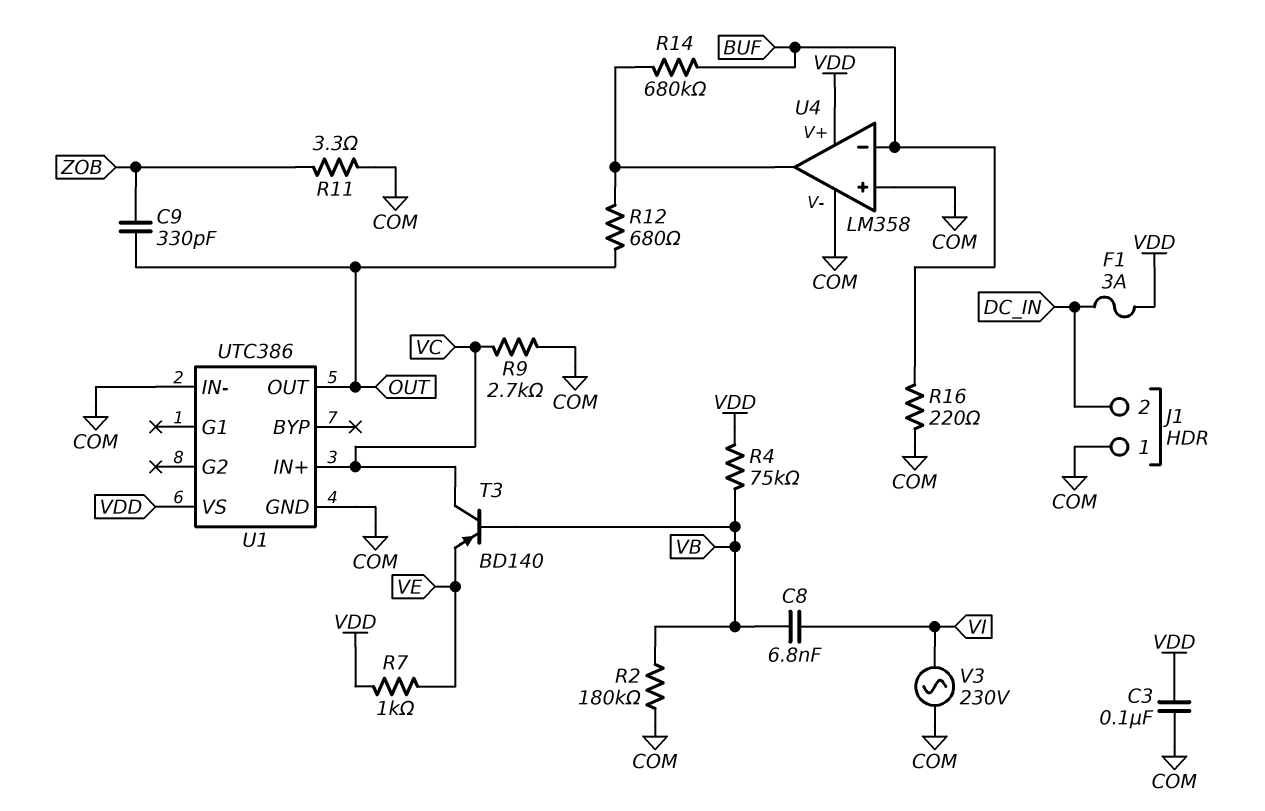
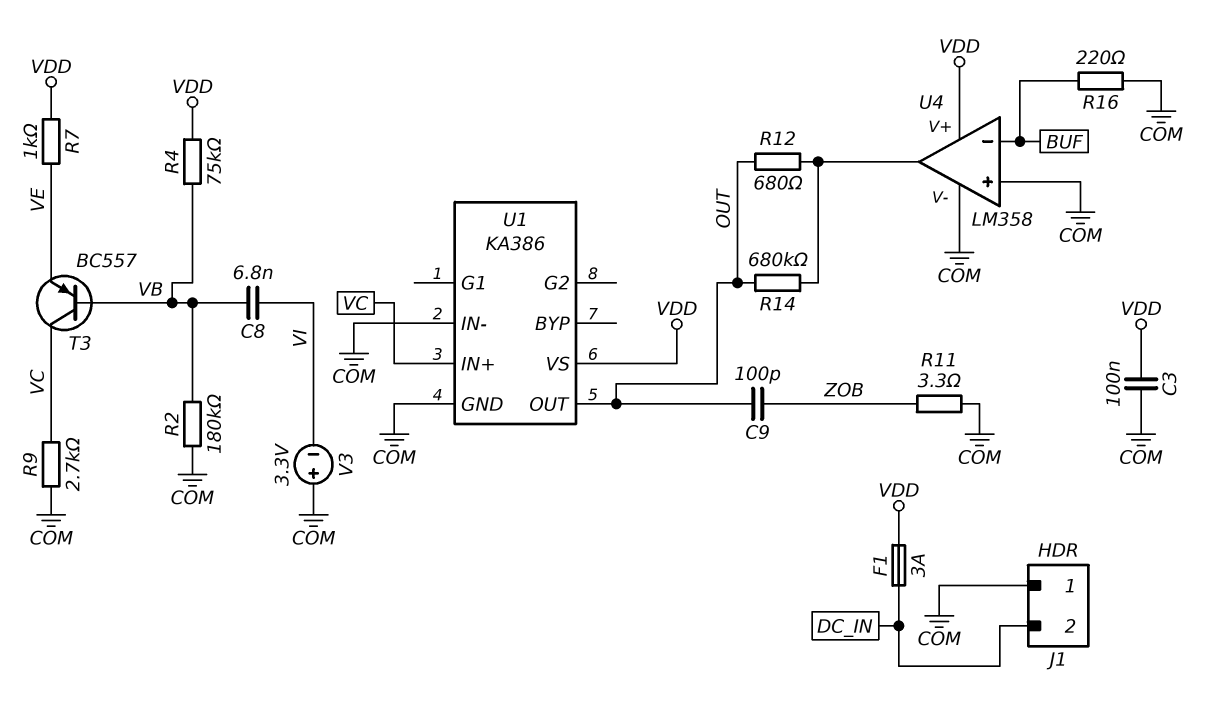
C9: 330pF (OUT, ZOB) -> 100pF (OUT, ZOB)
R14: 680k (BUF, U4/out) -> 680k (OUT, U4/out)
T3: PNP BD140 (B VB, C VC, E VE) -> PNP BC557 (B VB, C VC, E VE)
U1: UTC386 -> KA386
V3: AC 230V (COM, VI) -> 3.3V (plus COM, minus VI)

